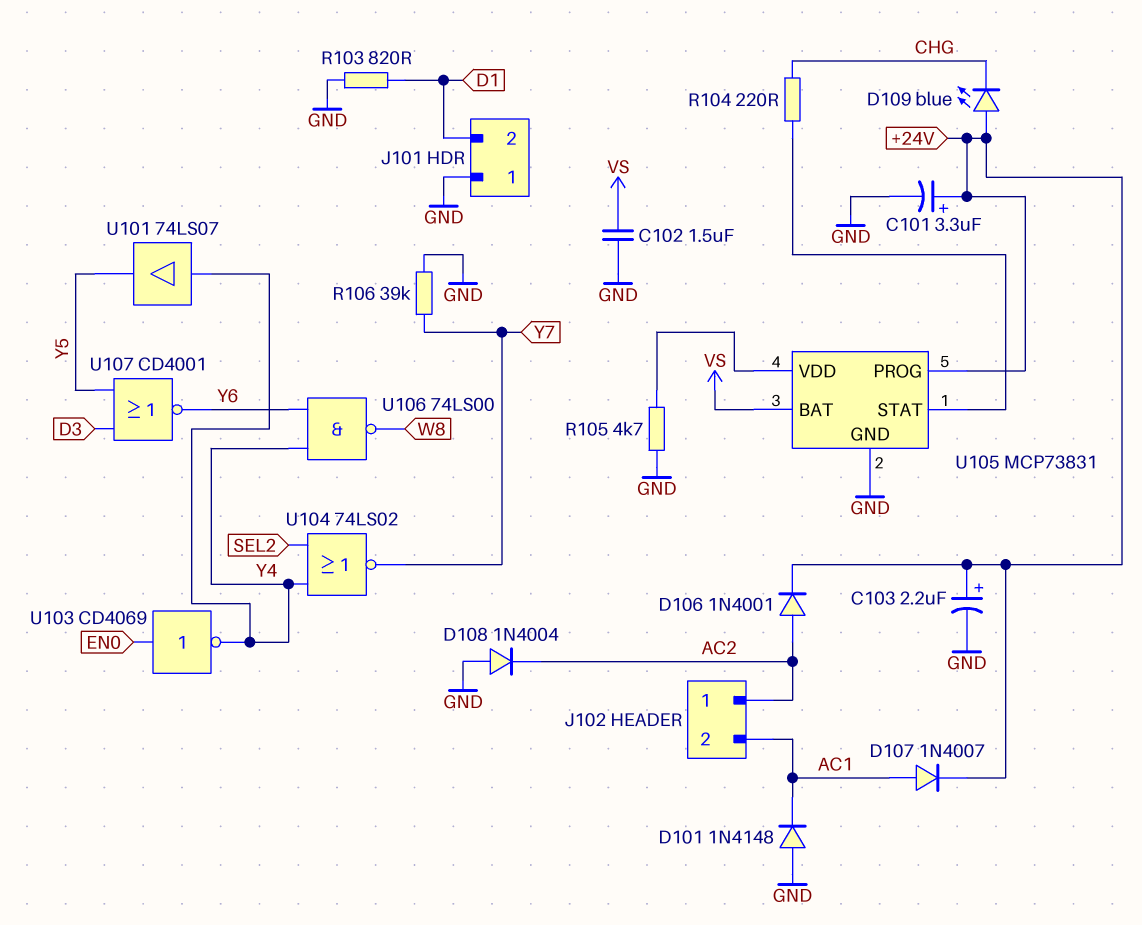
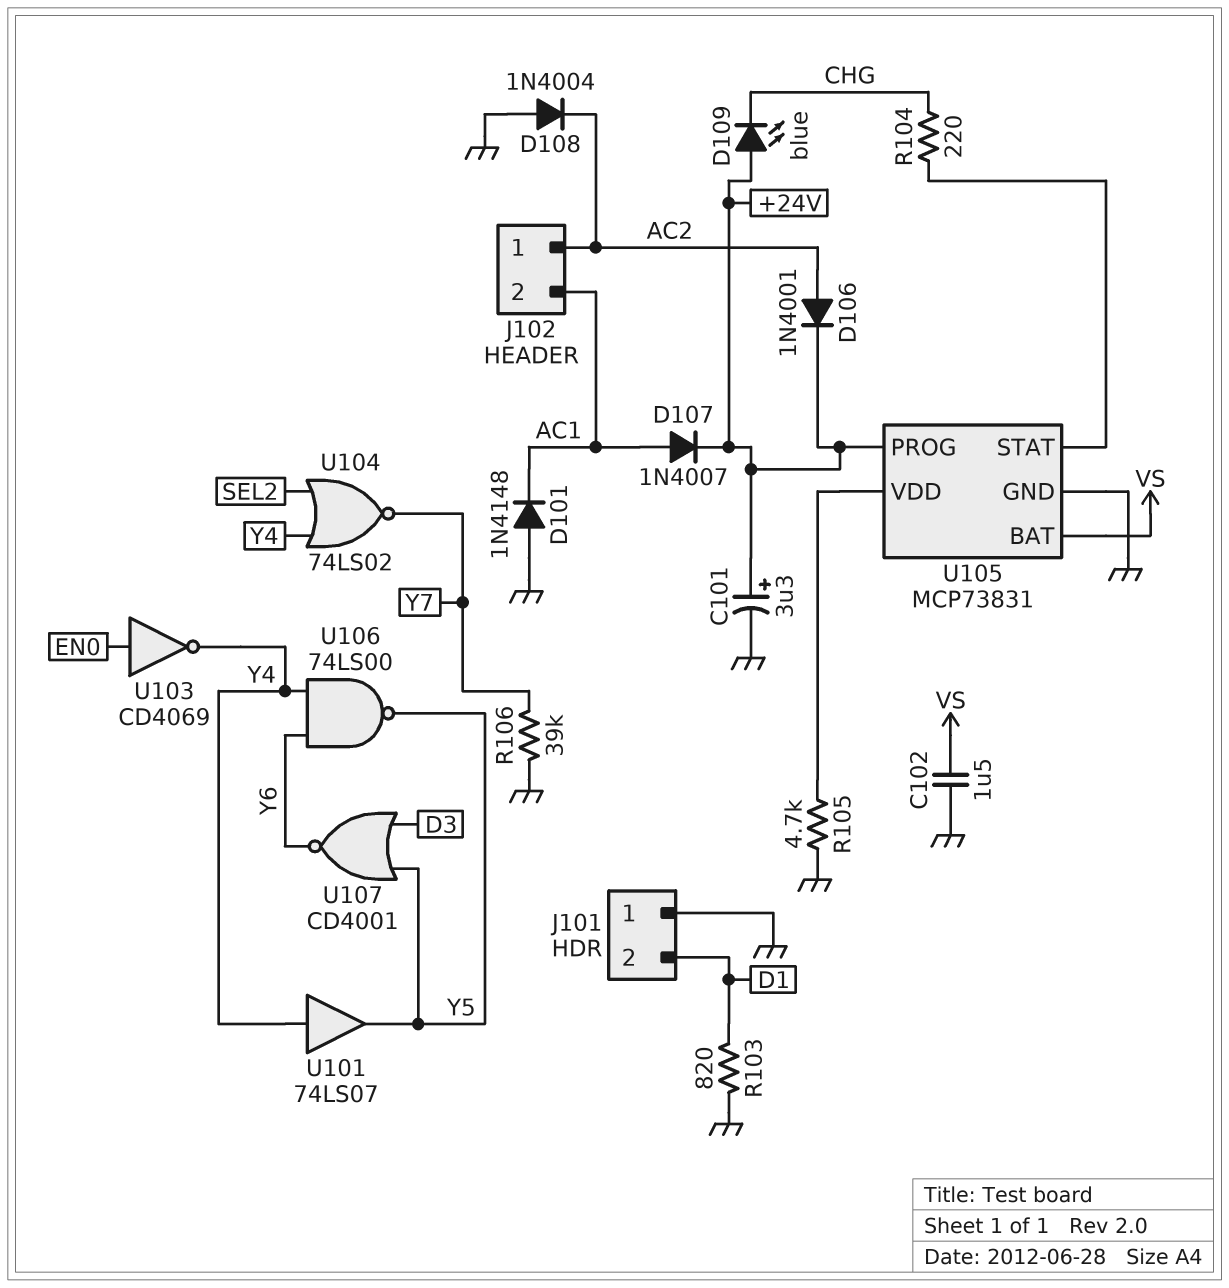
C103: 2.2uF (plus +24V, minus GND) -> none
U106: NAND 74LS00 (in Y4, in Y6, out W8) -> NAND 74LS00 (in Y4, in Y6, out Y5)

